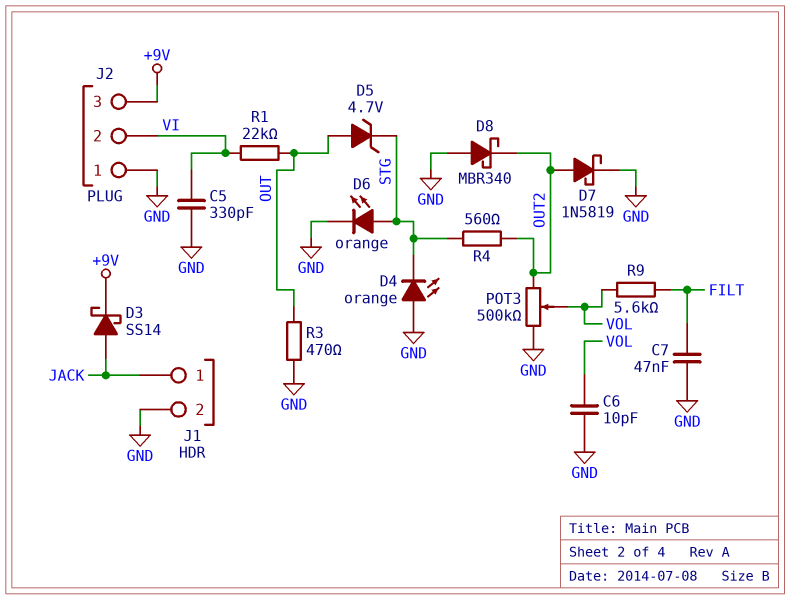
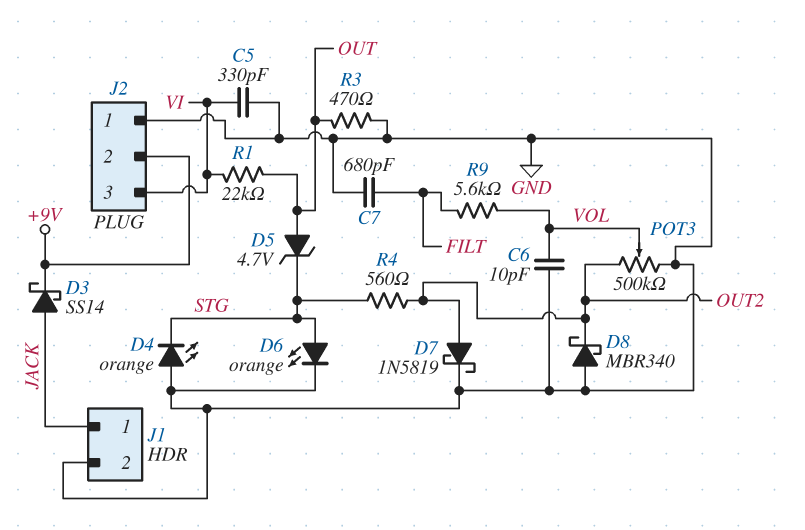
C7: 47nF (FILT, GND) -> 680pF (FILT, GND)
J2 pin 2: VI -> +9V
J2 pin 3: +9V -> VI

